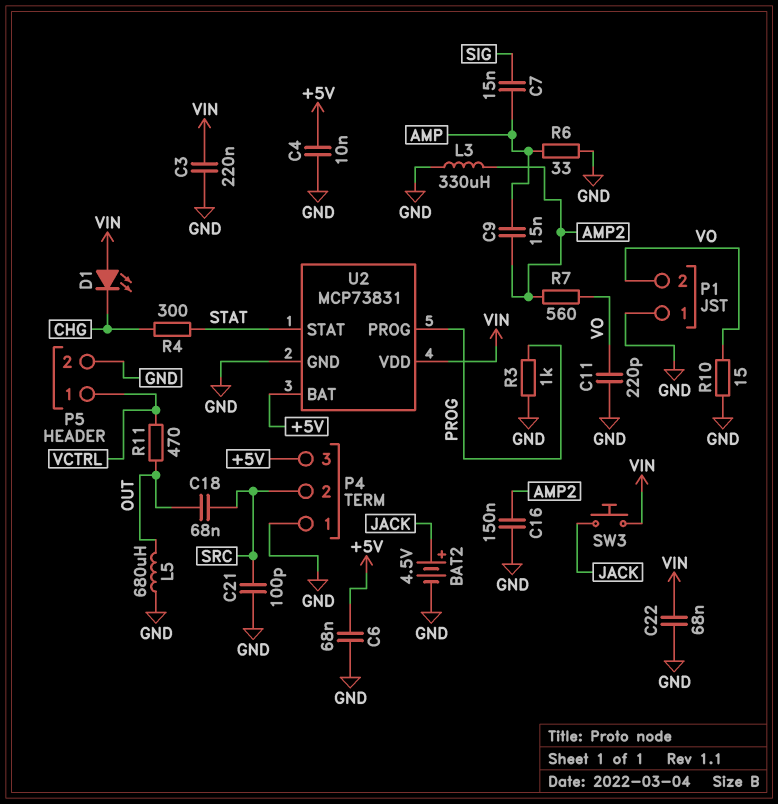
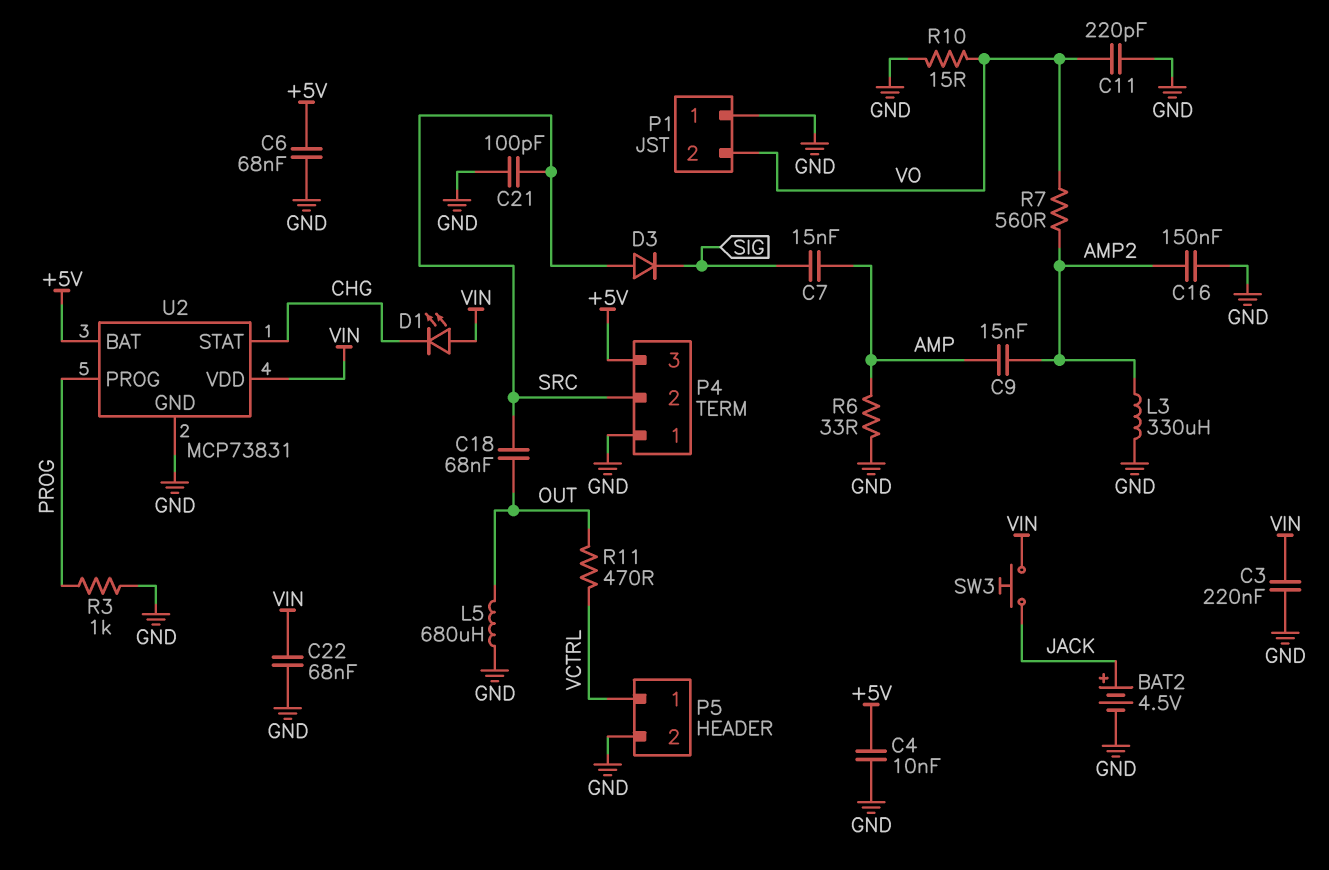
D3: none -> diode (A SRC, K SIG)
R4: 300 (CHG, STAT) -> none
U2 pin STAT: STAT -> CHG

